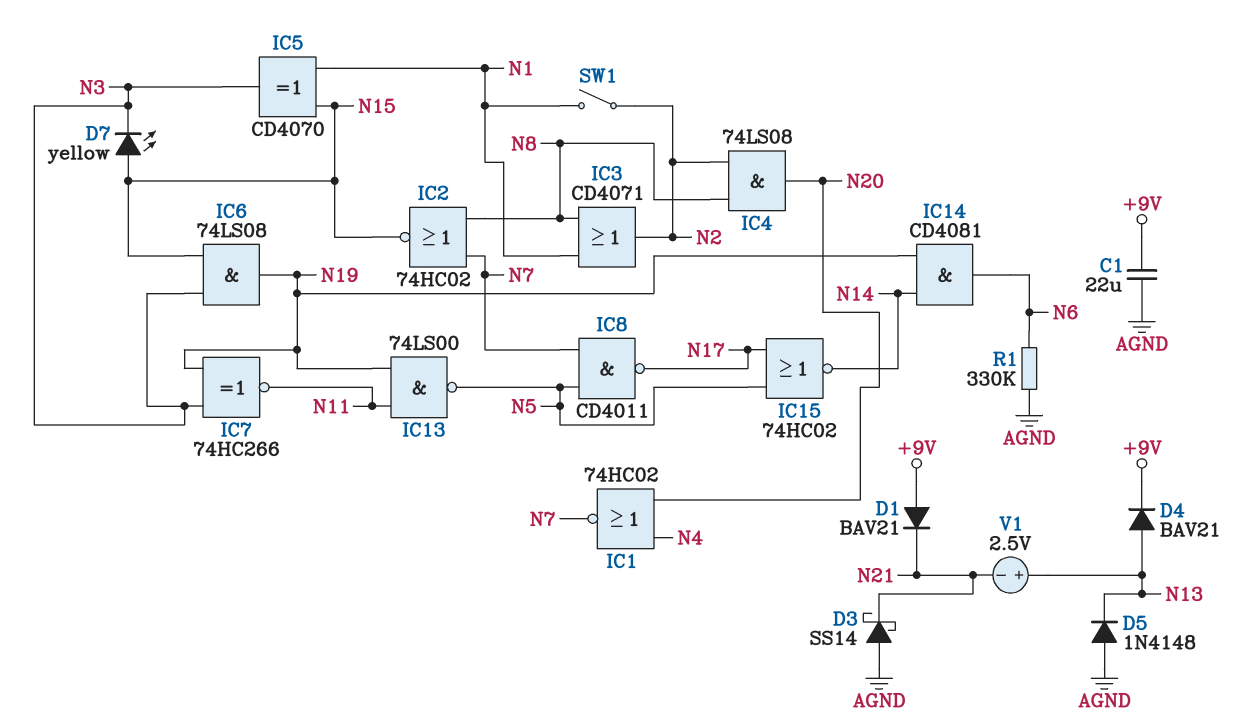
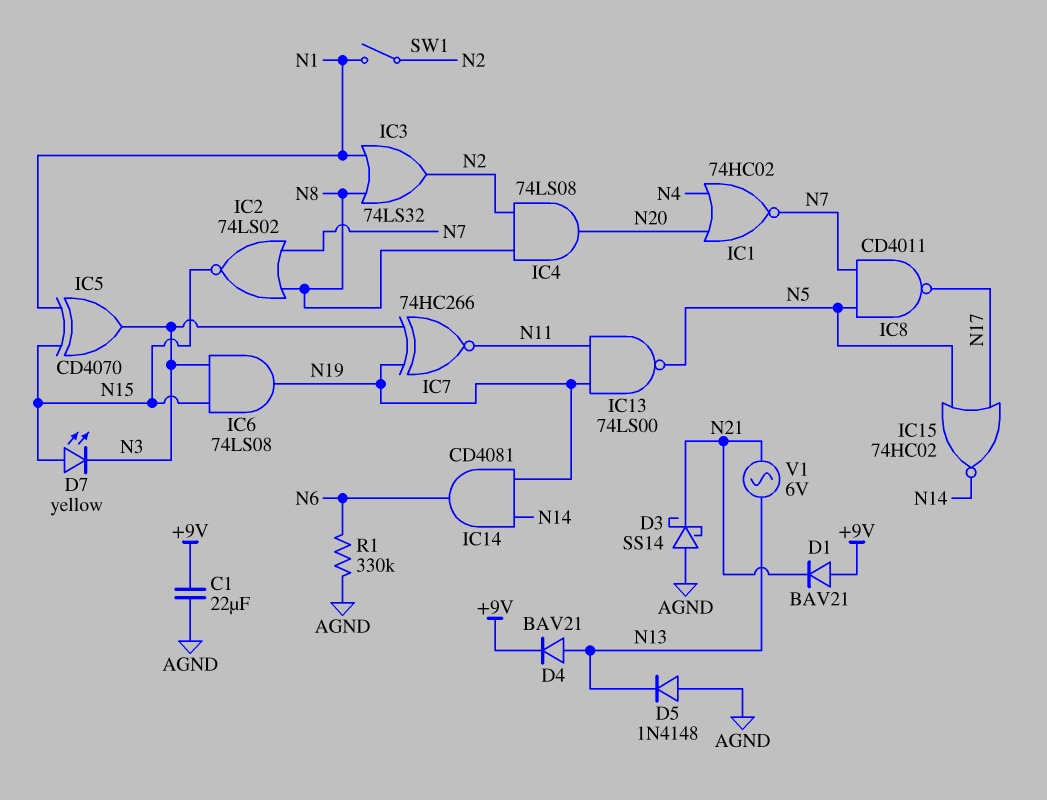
IC2: NOR 74HC02 (in N7, in N8, out N15) -> NOR 74LS02 (in N7, in N8, out N15)
IC3: OR CD4071 (in N1, in N8, out N2) -> OR 74LS32 (in N1, in N8, out N2)
V1: 2.5V (plus N13, minus N21) -> AC 6V (N13, N21)

